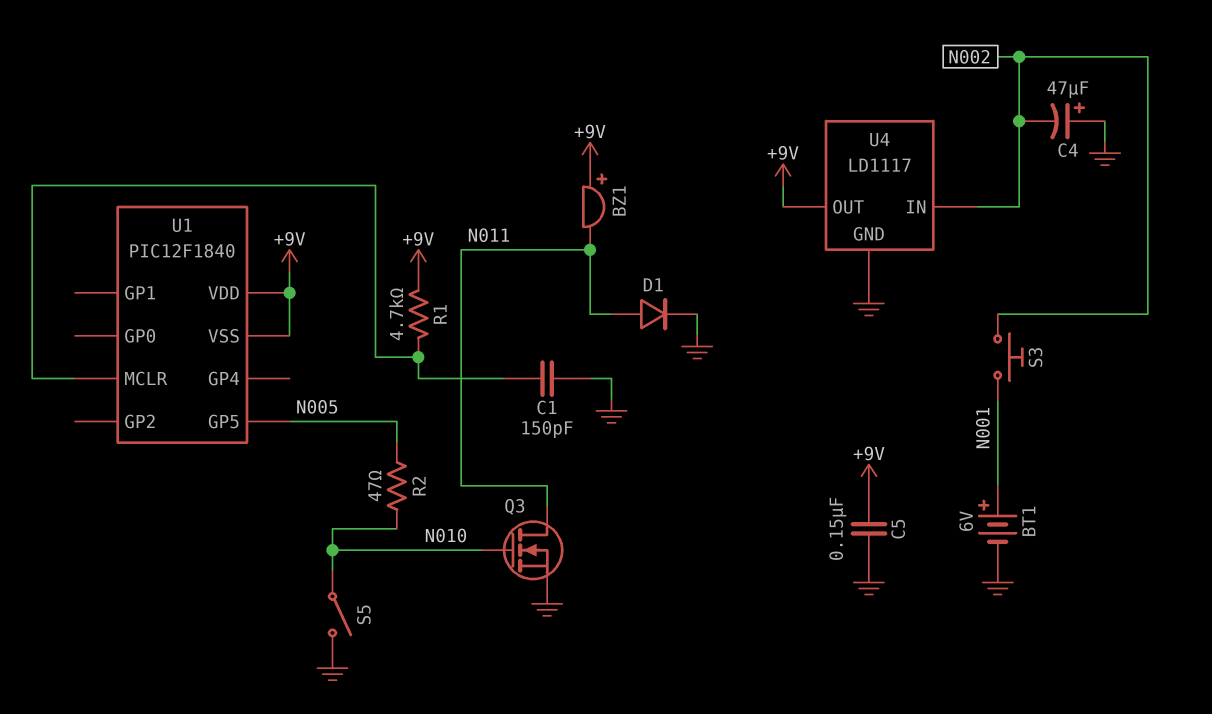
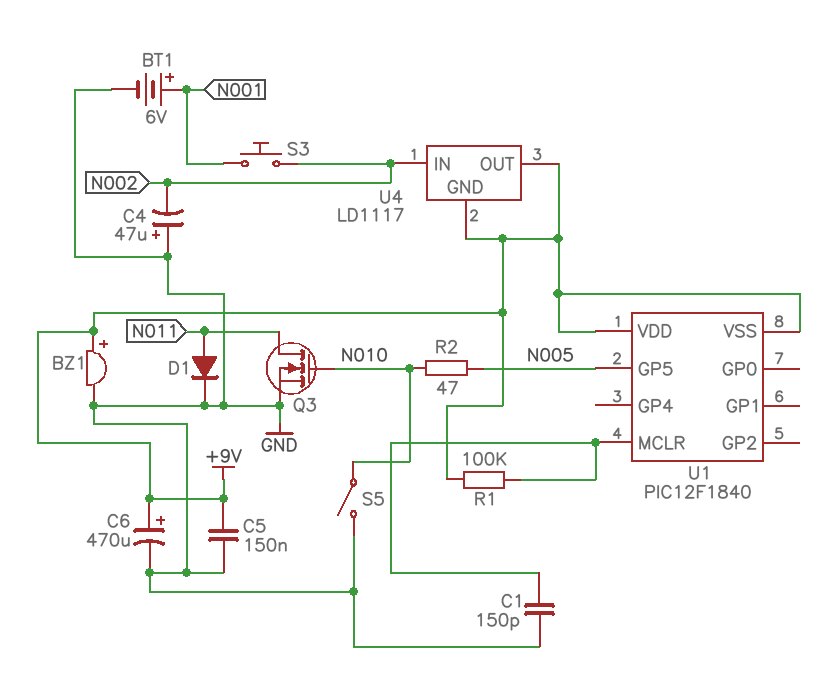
BZ1: buzzer (plus +9V, minus N011) -> buzzer (plus +9V, minus GND)
C6: none -> 470uF (plus +9V, minus GND)
R1: 4.7k (+9V, U1/MCLR) -> 100k (+9V, U1/MCLR)
U4 pin GND: GND -> +9V

